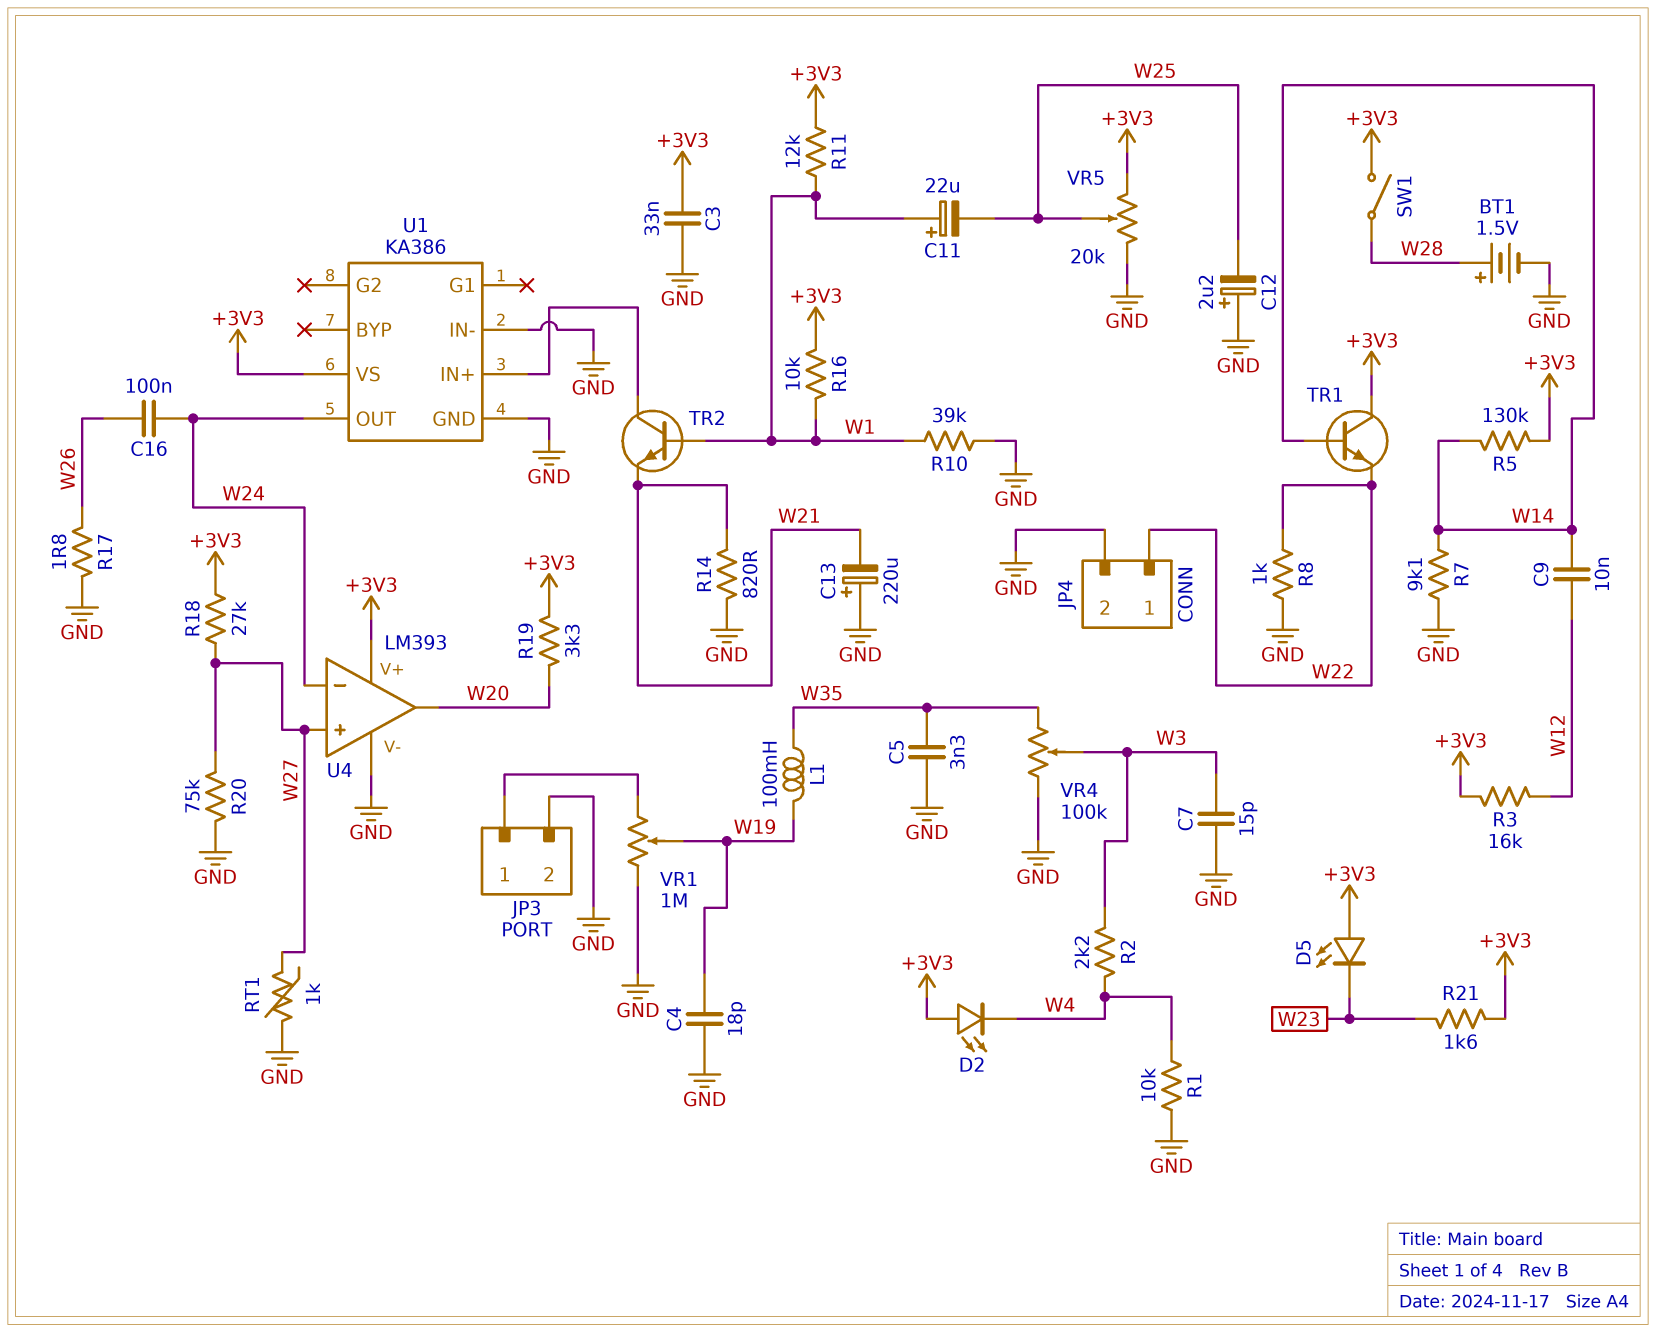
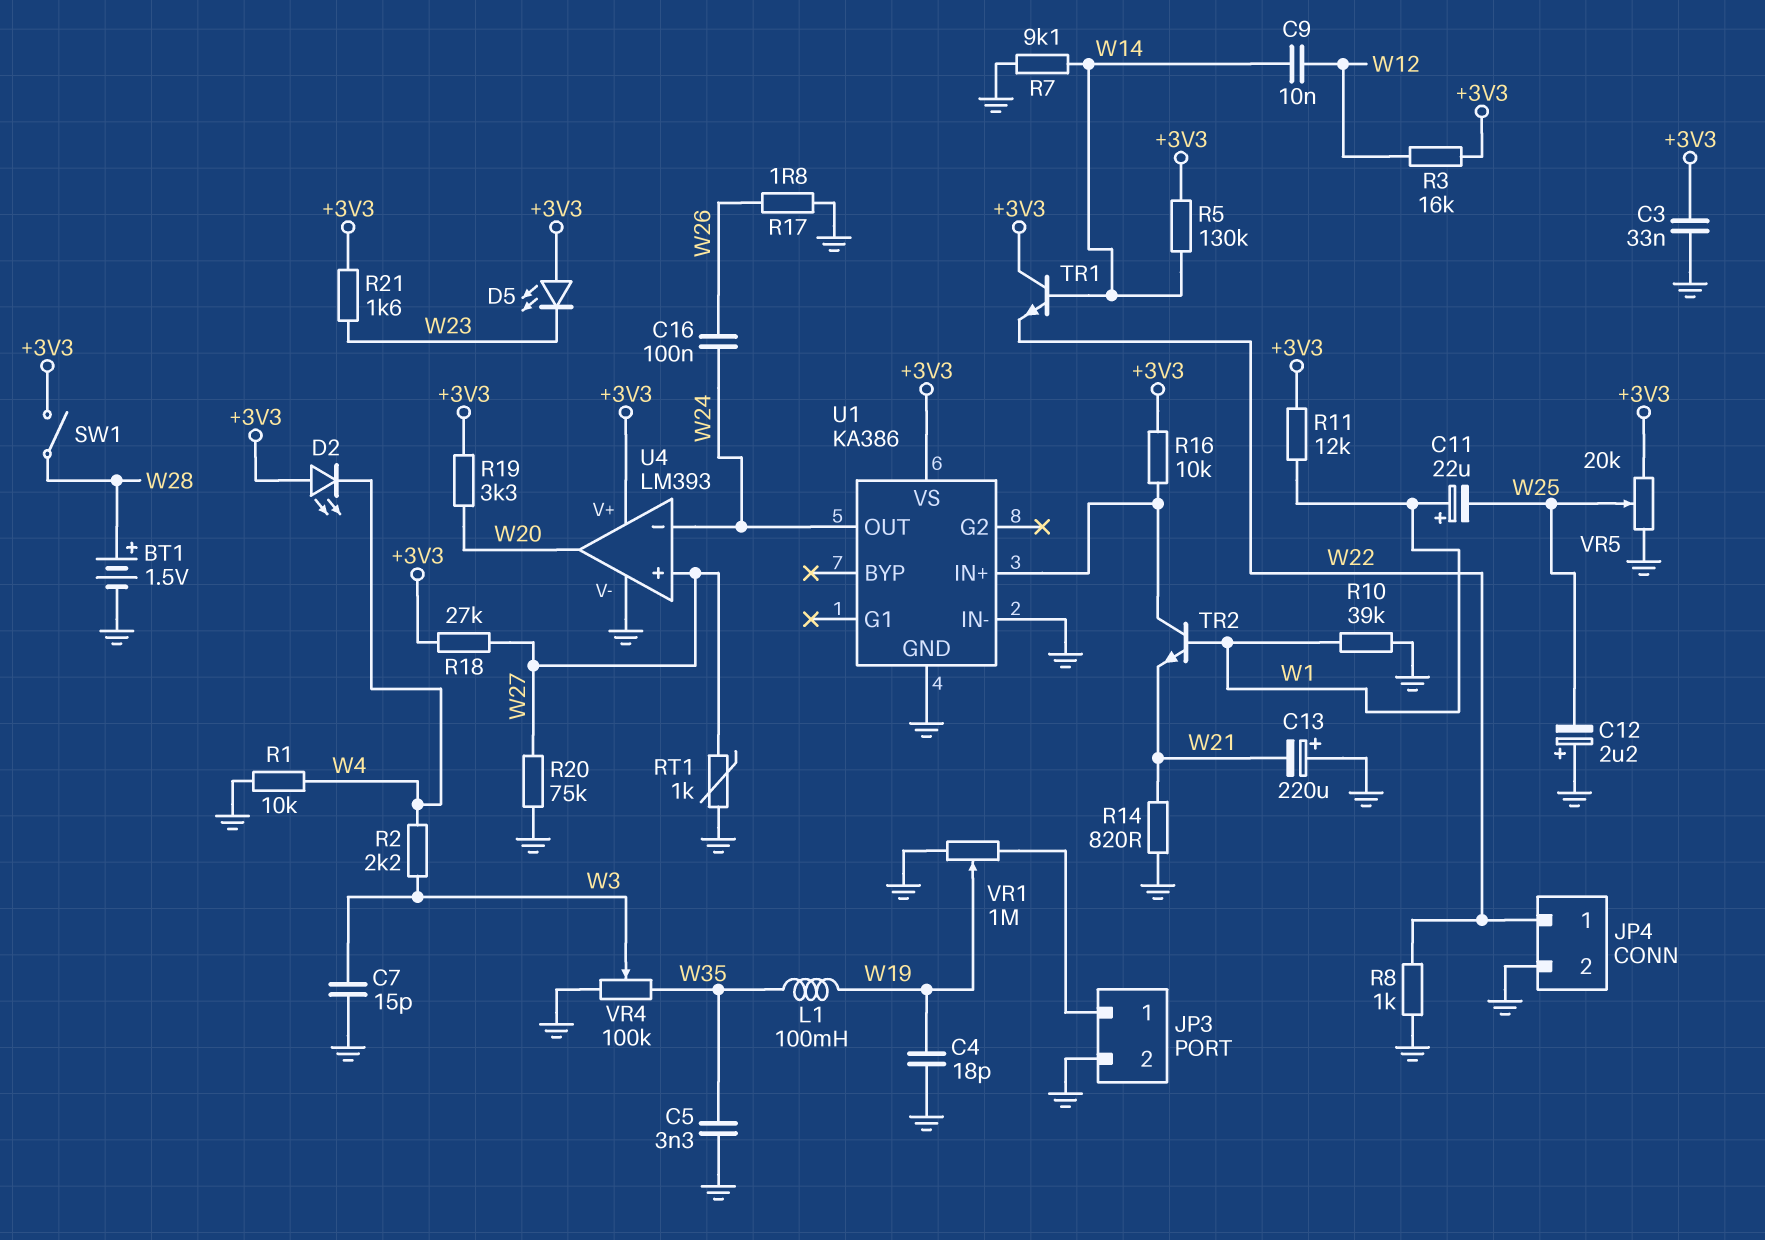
R16: 10k (+3V3, W1) -> 10k (+3V3, U1/IN+)

